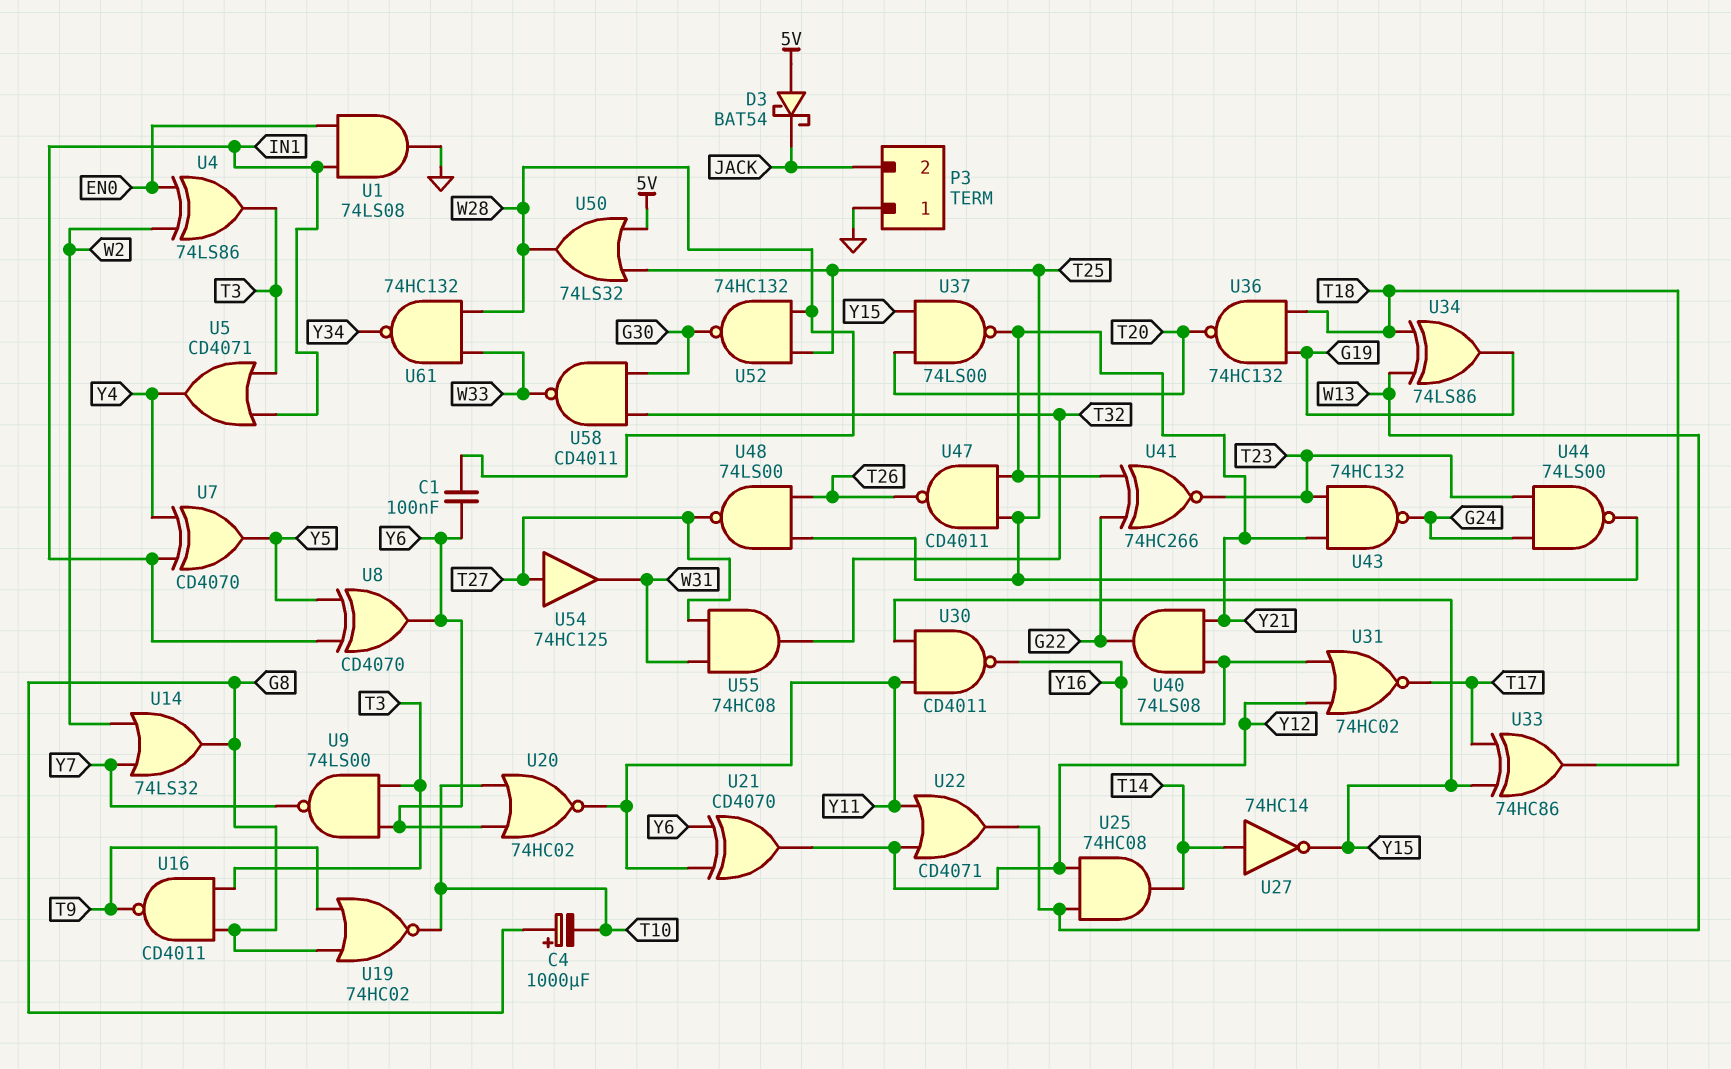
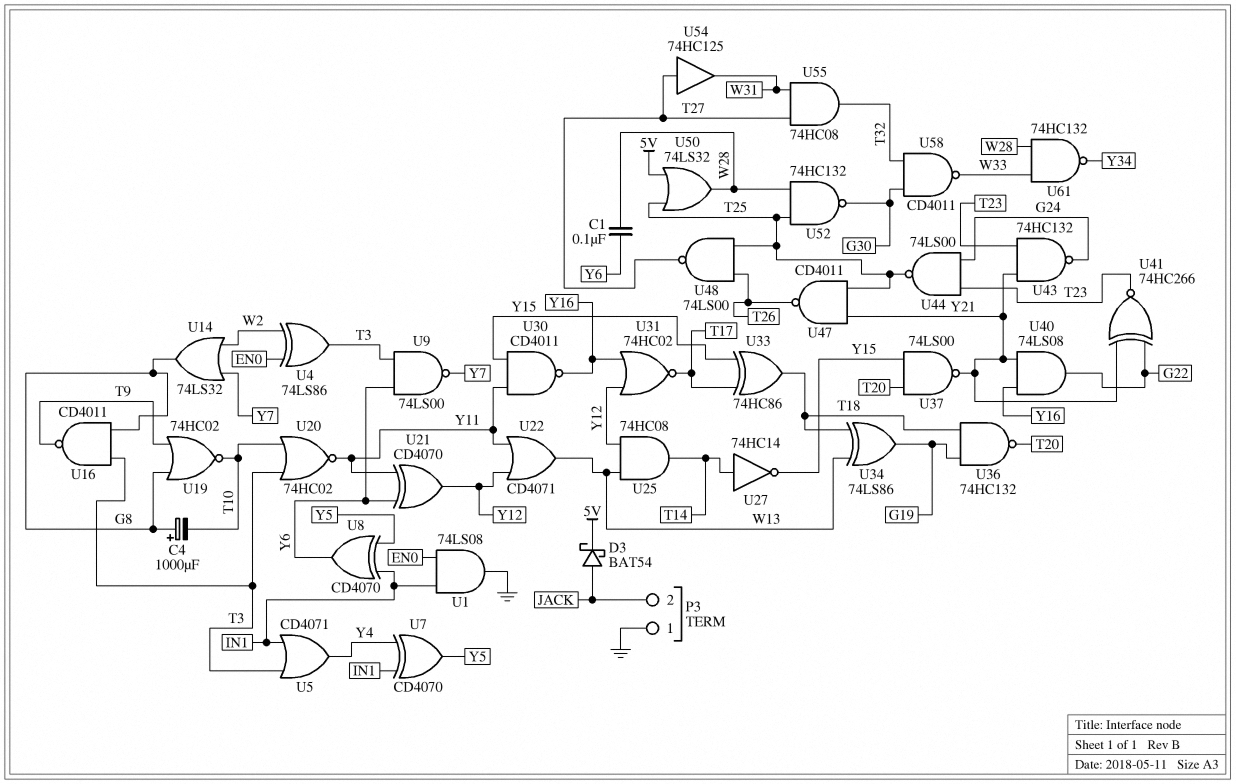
D3: schottky BAT54 (A 5V, K JACK) -> schottky BAT54 (A JACK, K 5V)
U20: NOR 74HC02 (in T10, in Y6, out Y11) -> NOR 74HC02 (in T3, in T10, out Y11)

